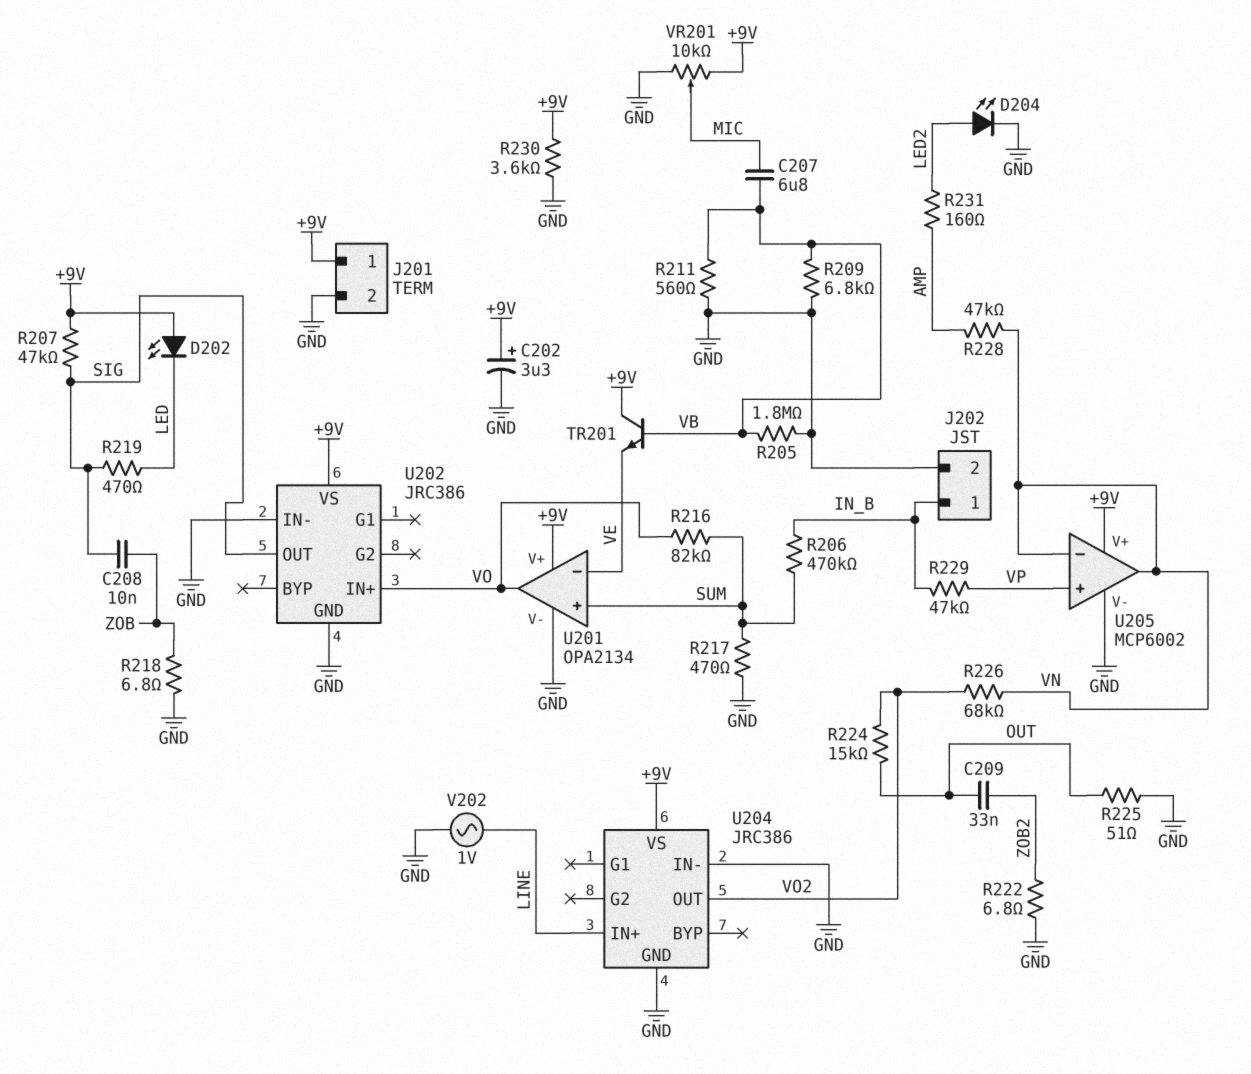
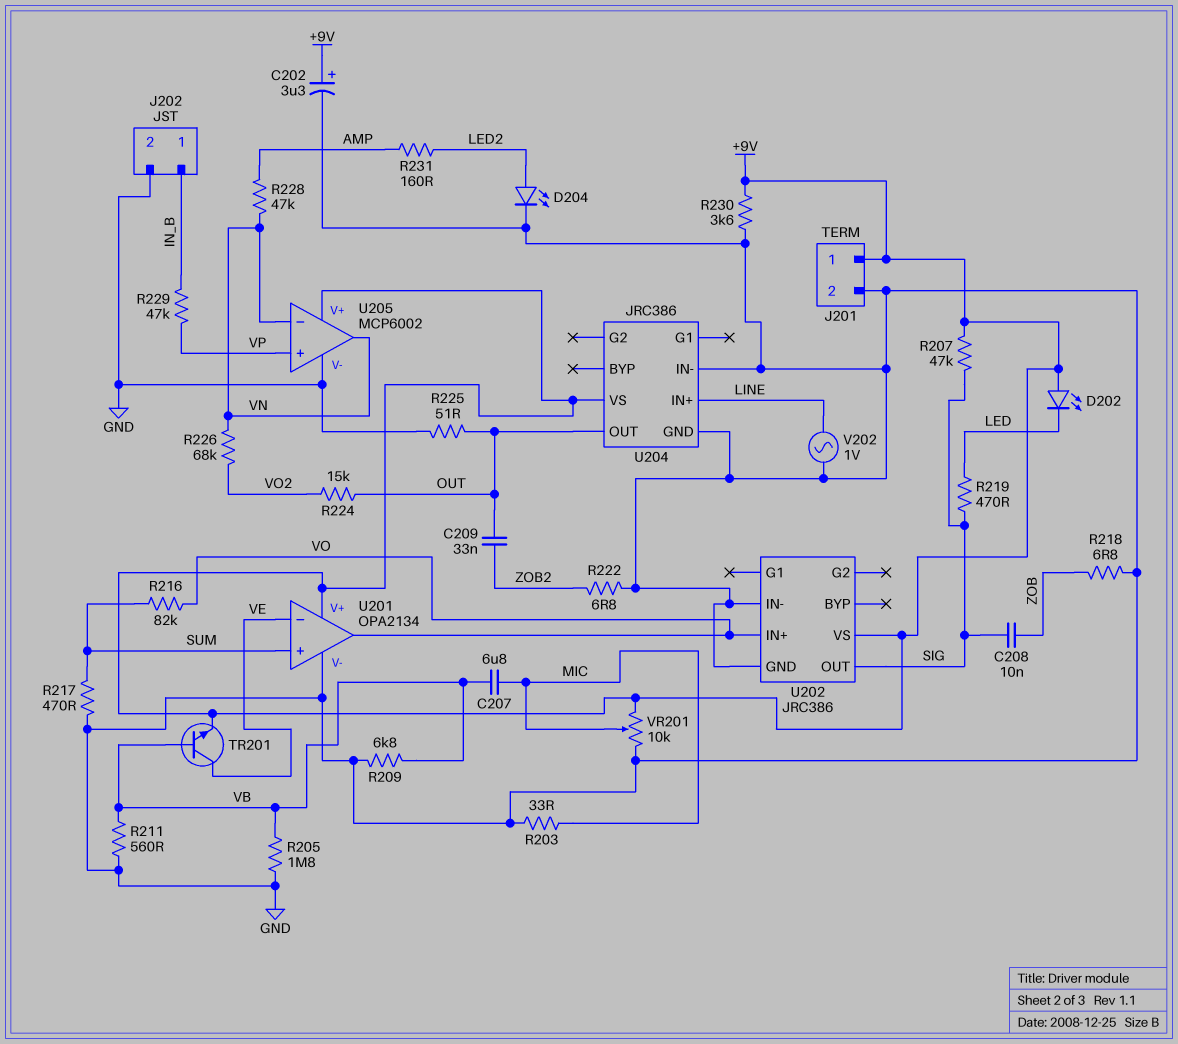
R203: none -> 33 (GND, MIC)
R206: 470k (IN_B, SUM) -> none
TR201: NPN (B VB, C +9V, E VE) -> NPN (B VB, C VE, E +9V)
U204 pin OUT: VO2 -> OUT

